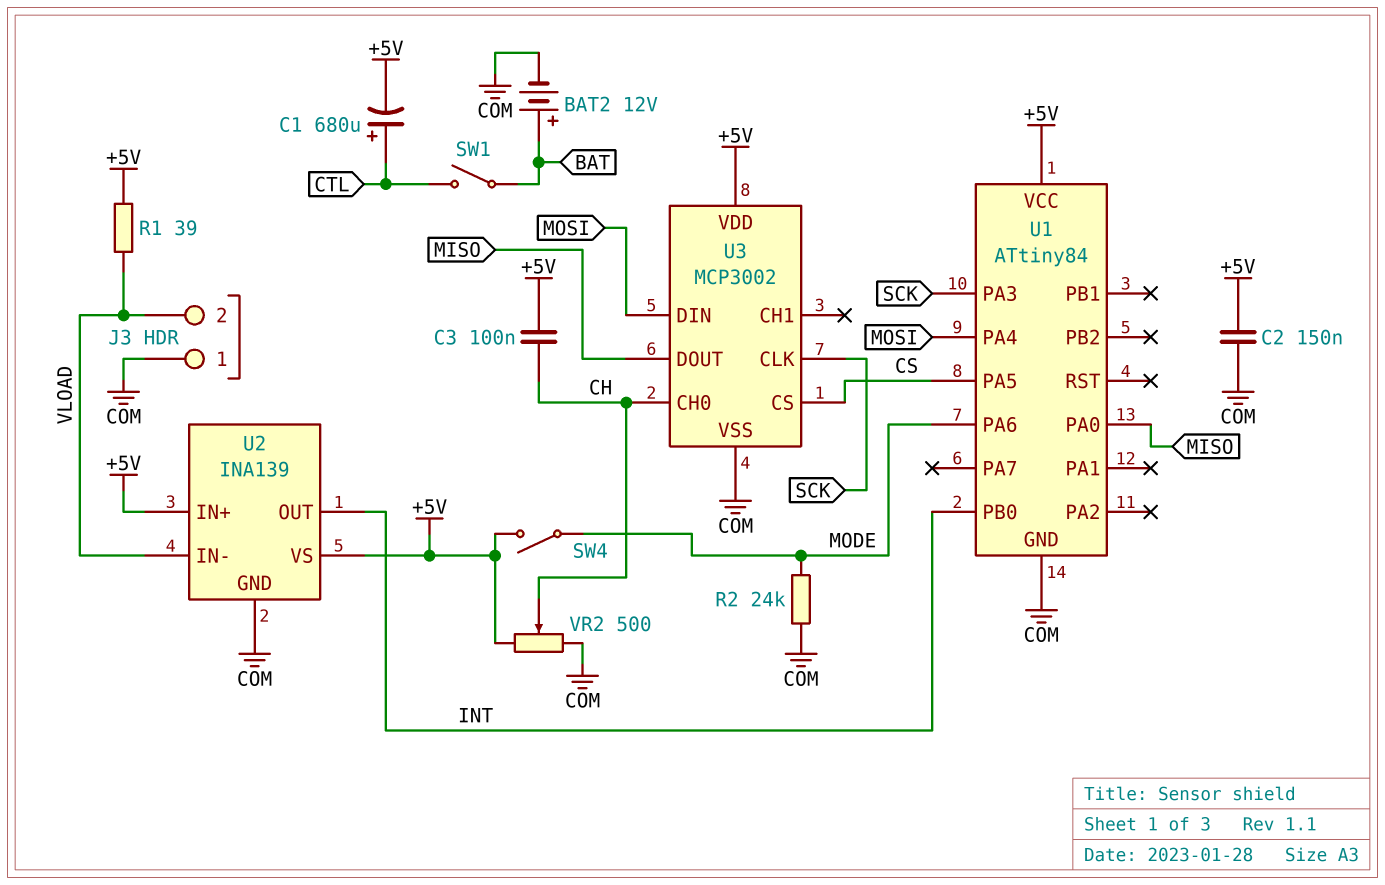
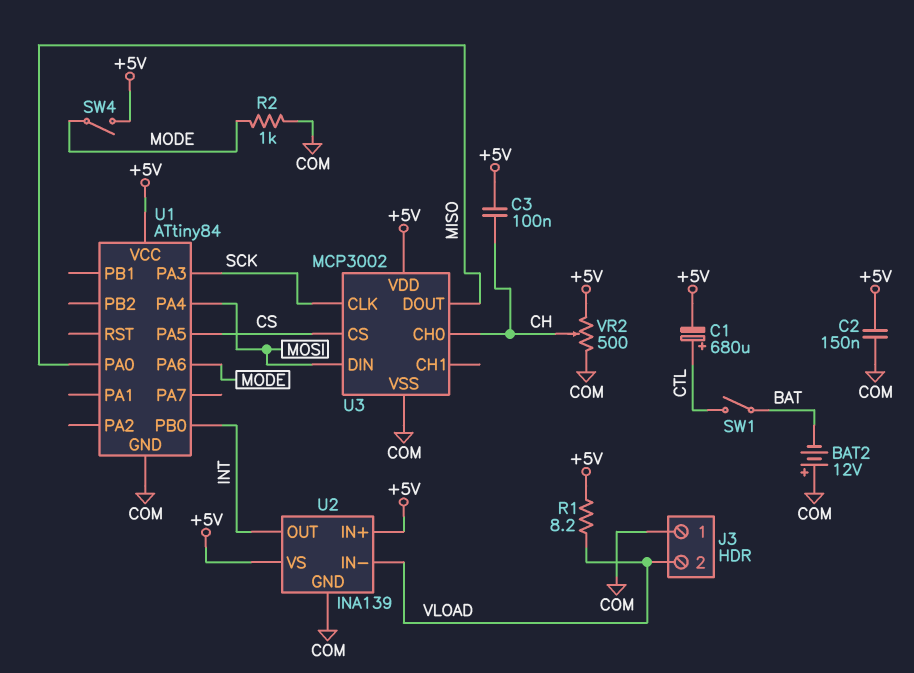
BAT2: 12V (plus BAT, minus COM) -> 12V (plus COM, minus BAT)
R1: 39 (+5V, VLOAD) -> 8.2 (+5V, VLOAD)
R2: 24k (COM, MODE) -> 1k (COM, MODE)

